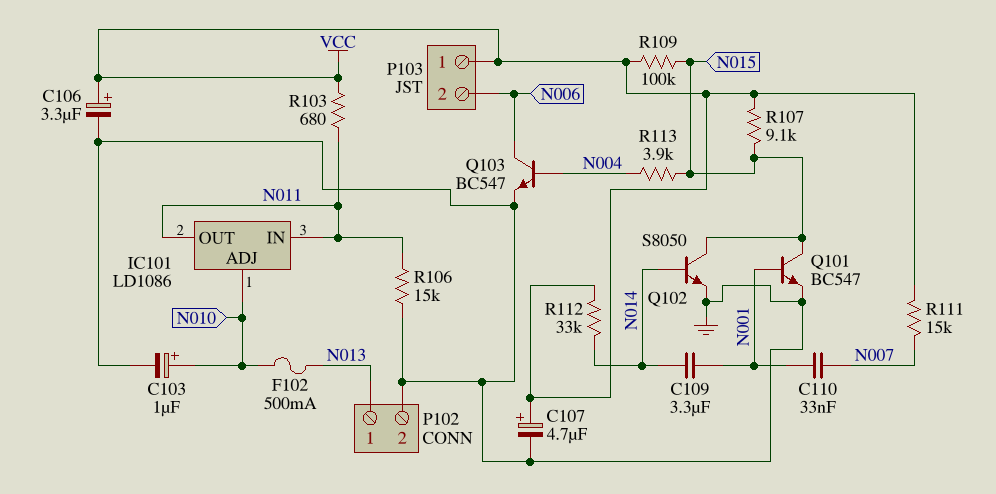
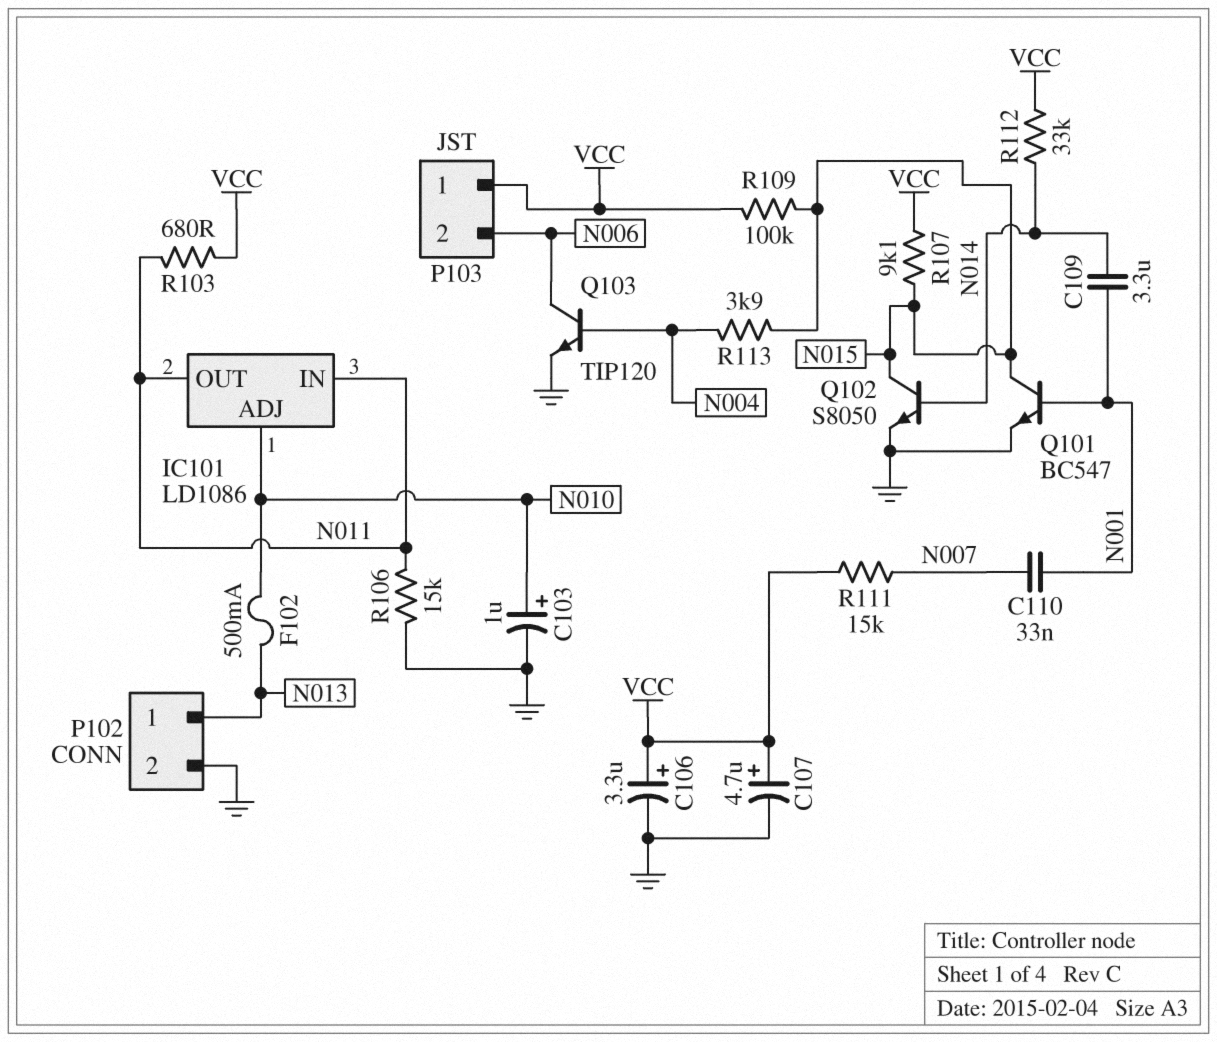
Q103: NPN BC547 (B N004, C N006, E GND) -> NPN TIP120 (B N004, C N006, E GND)

